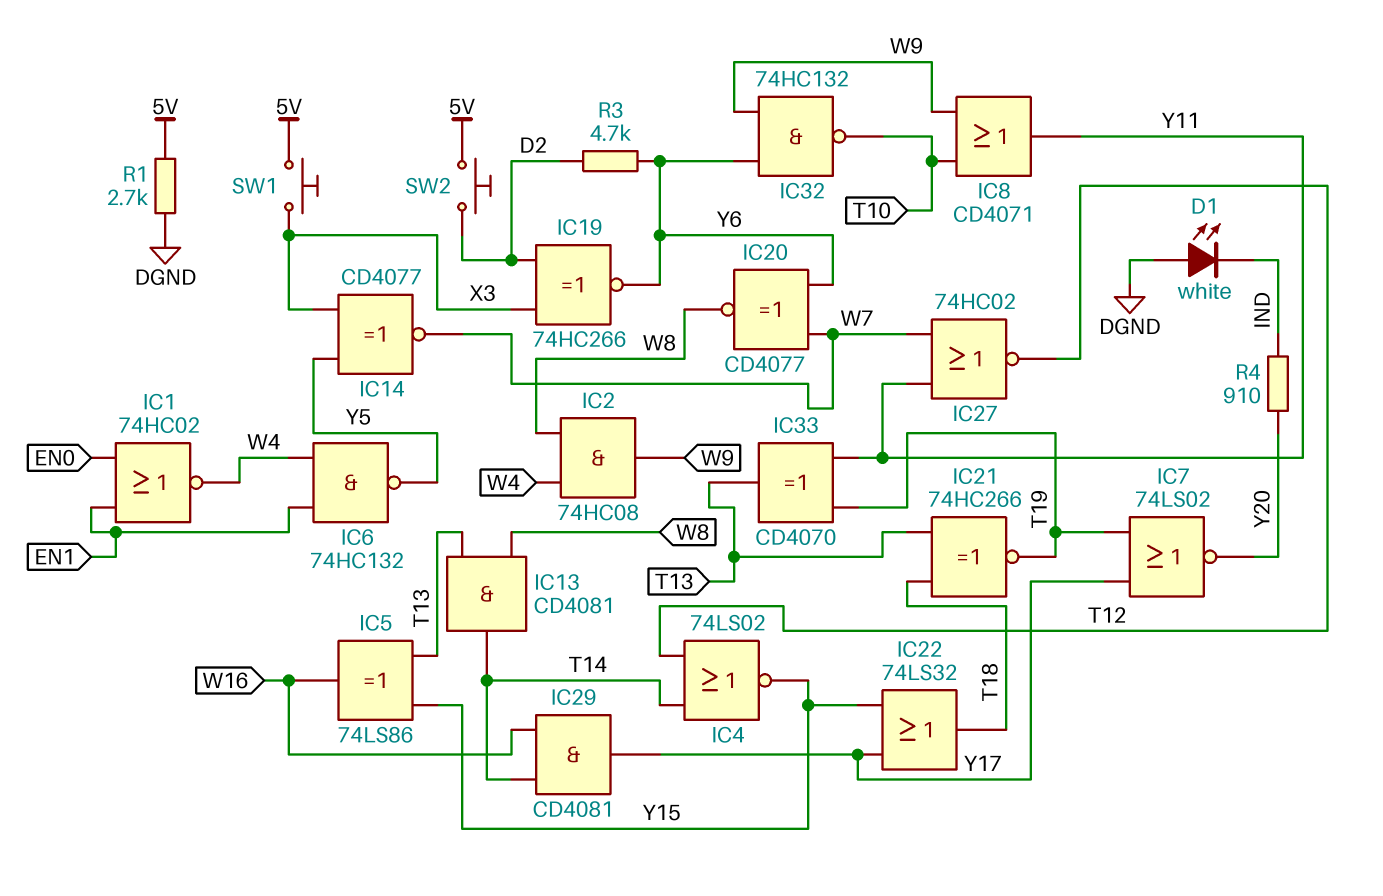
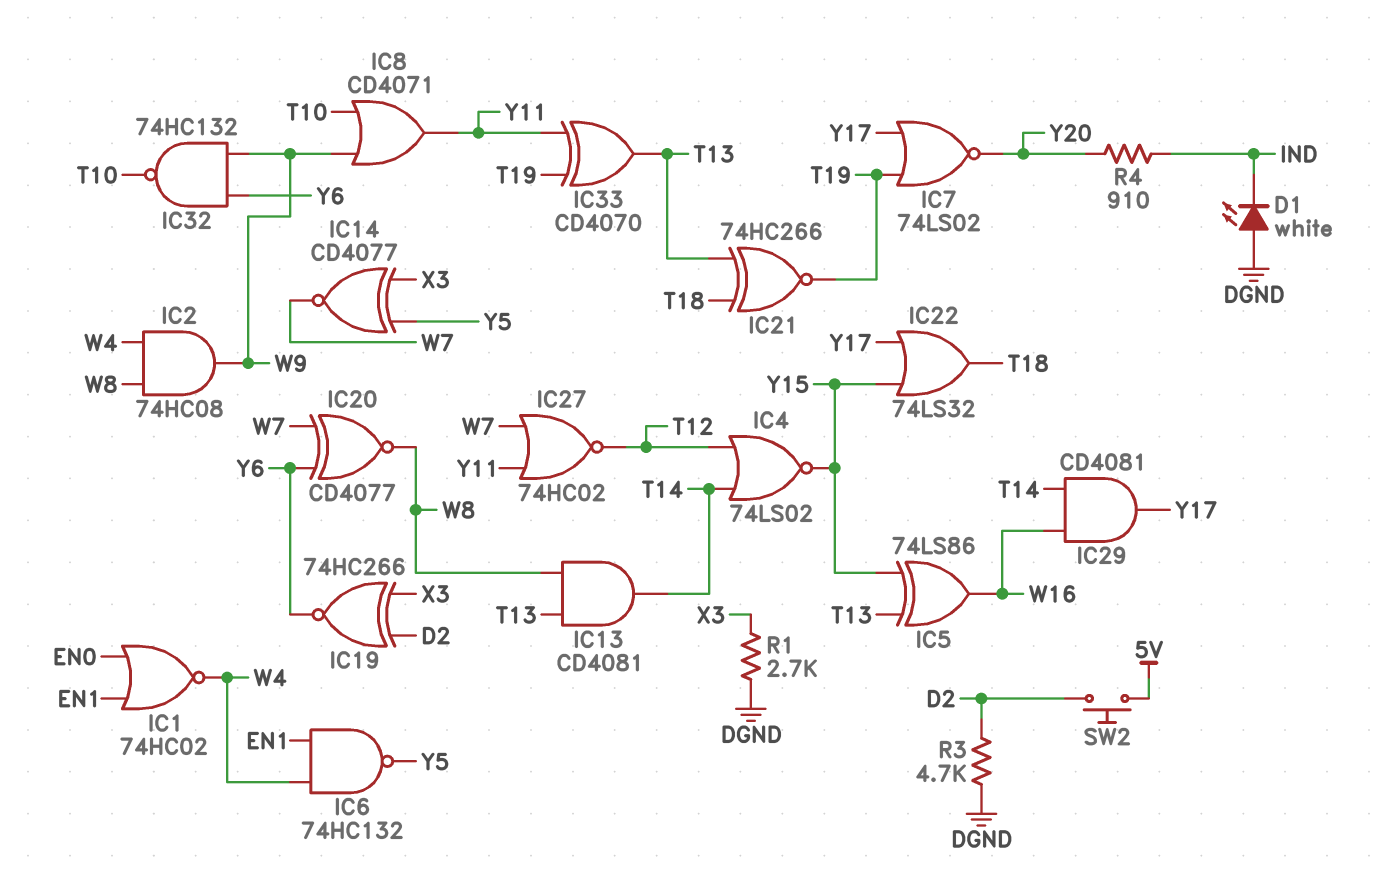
R1: 2.7k (5V, DGND) -> 2.7k (DGND, X3)
R3: 4.7k (D2, Y6) -> 4.7k (D2, DGND)
SW1: button (5V, X3) -> none

